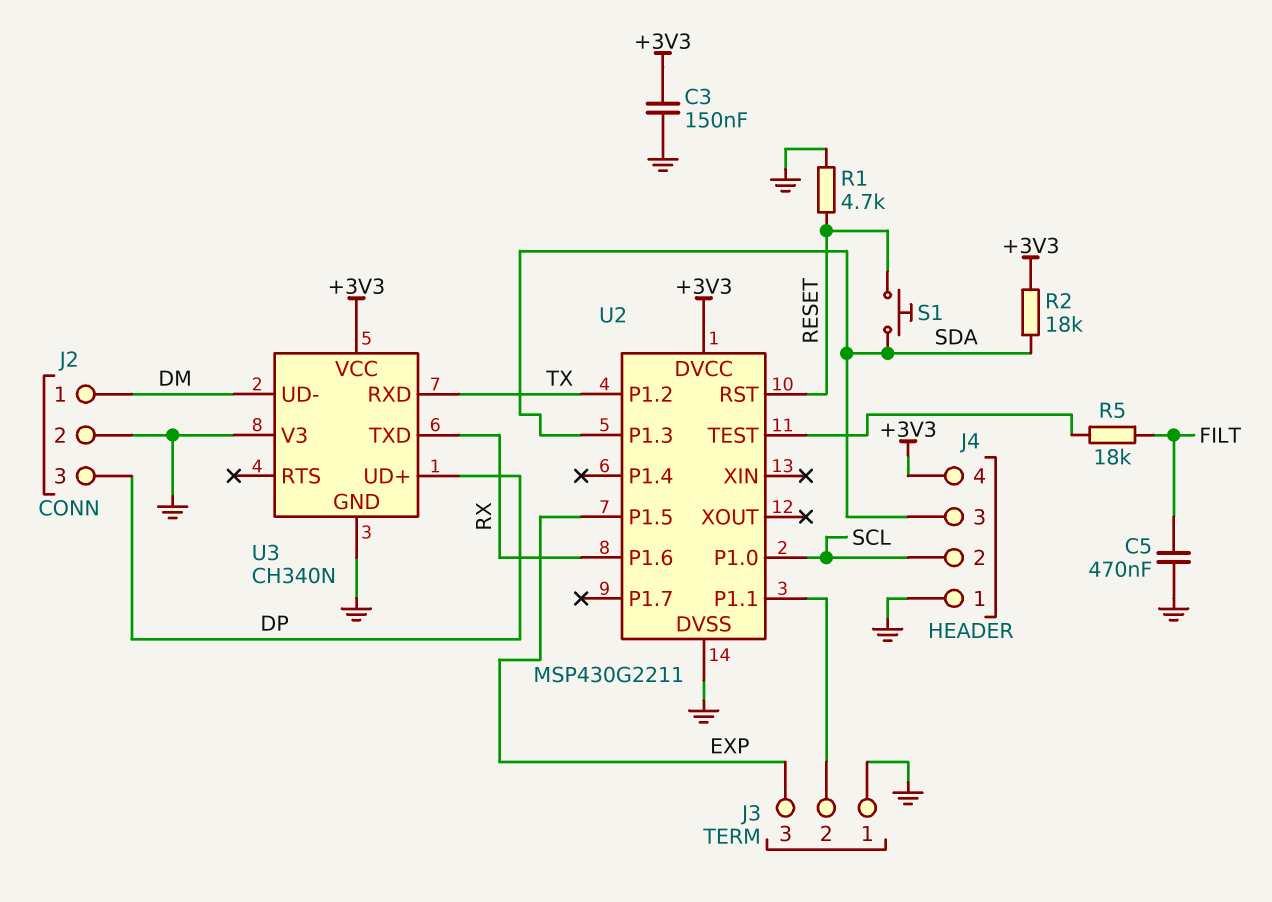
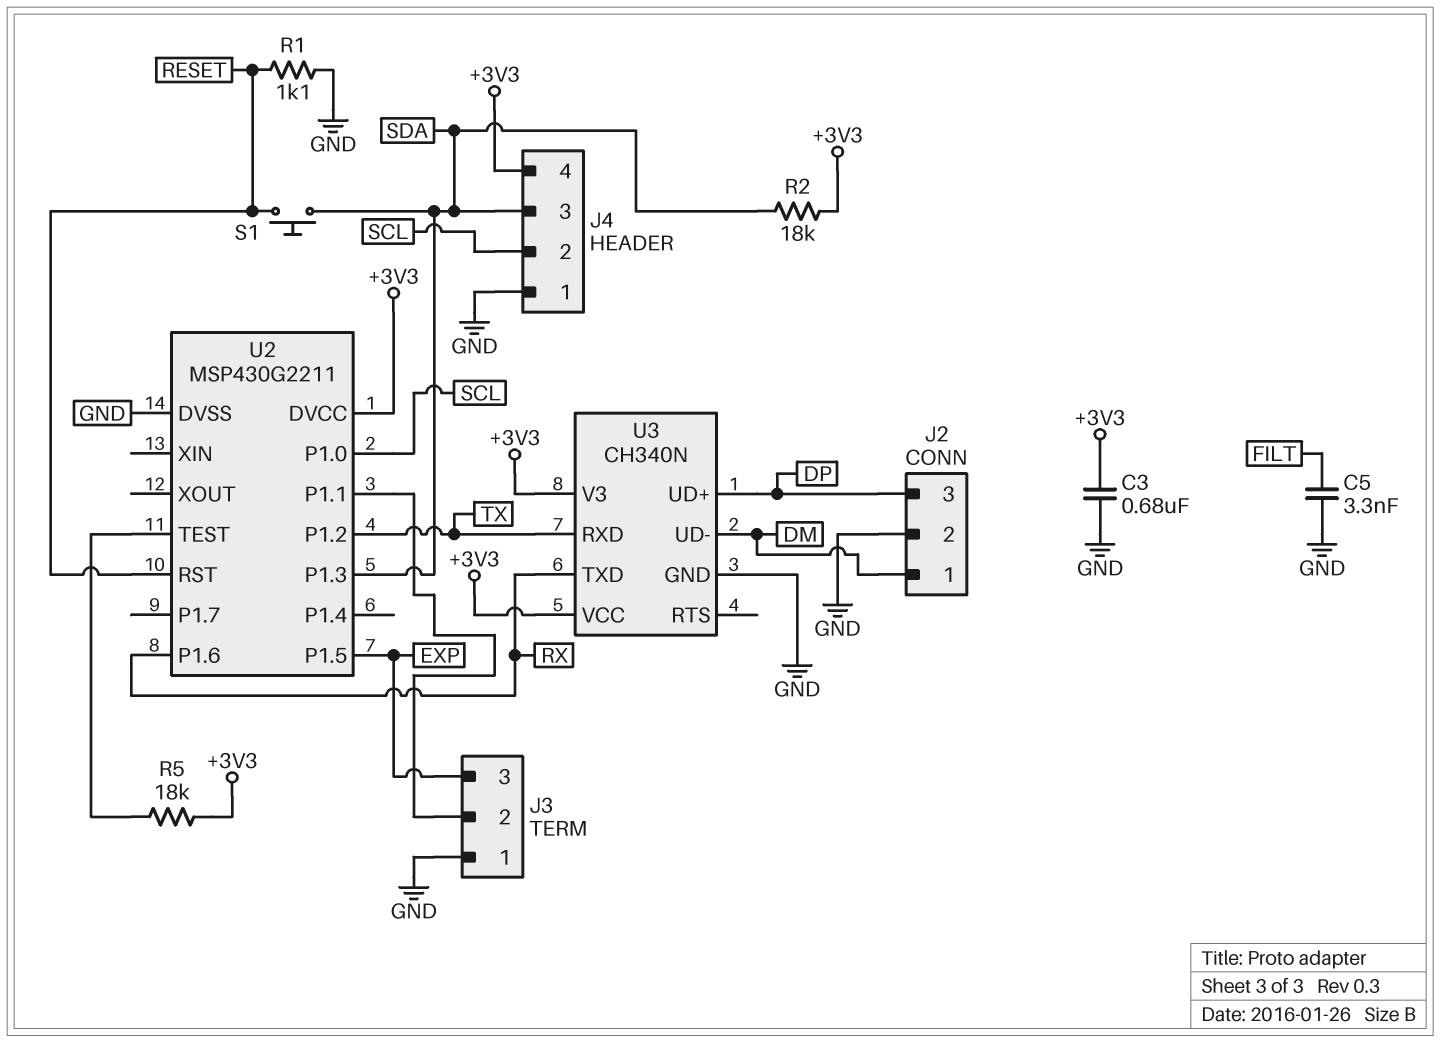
C3: 150nF (+3V3, GND) -> 680nF (+3V3, GND)
C5: 470nF (FILT, GND) -> 3.3nF (FILT, GND)
R1: 4.7k (GND, RESET) -> 1.1k (GND, RESET)
R5: 18k (FILT, U2/TEST) -> 18k (+3V3, U2/TEST)
U3 pin V3: GND -> +3V3

